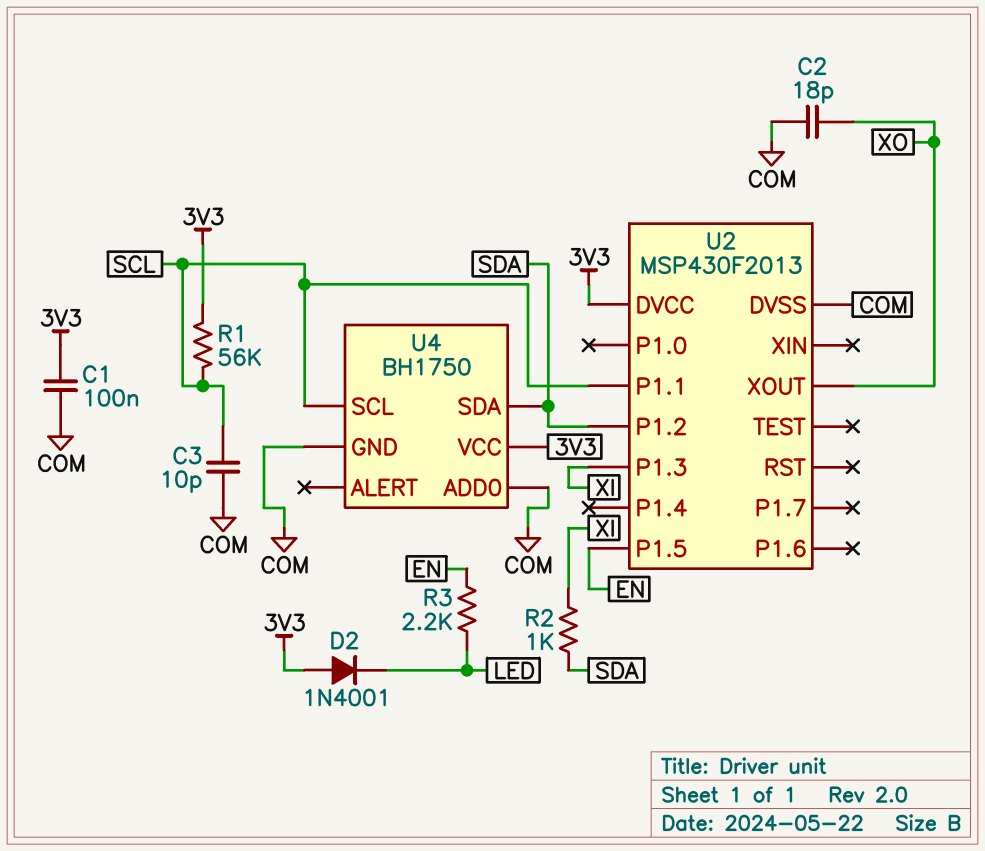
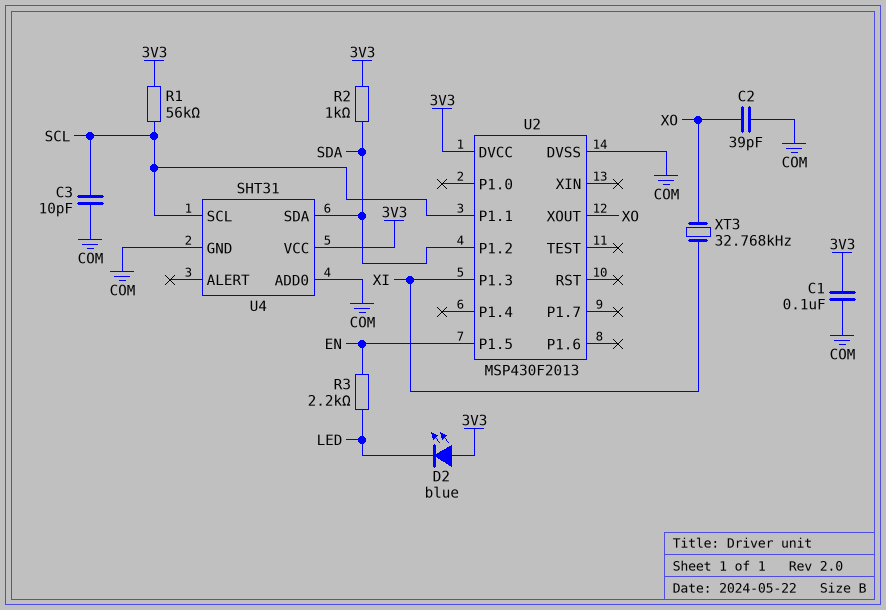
C2: 18pF (COM, XO) -> 39pF (COM, XO)
D2: diode 1N4001 (A 3V3, K LED) -> LED blue (A 3V3, K LED)
R2: 1k (SDA, XI) -> 1k (3V3, SDA)
U4: BH1750 -> SHT31
XT3: none -> 32.768kHz (XI, XO)

